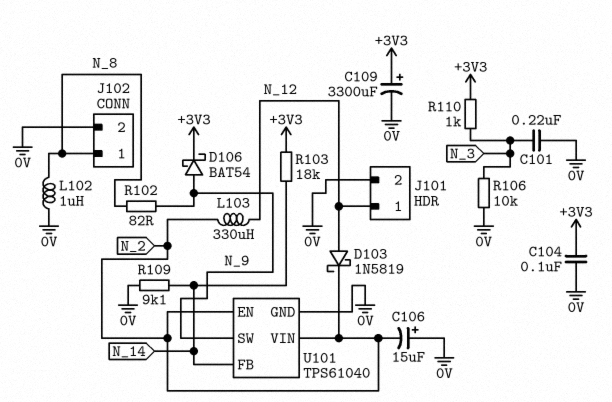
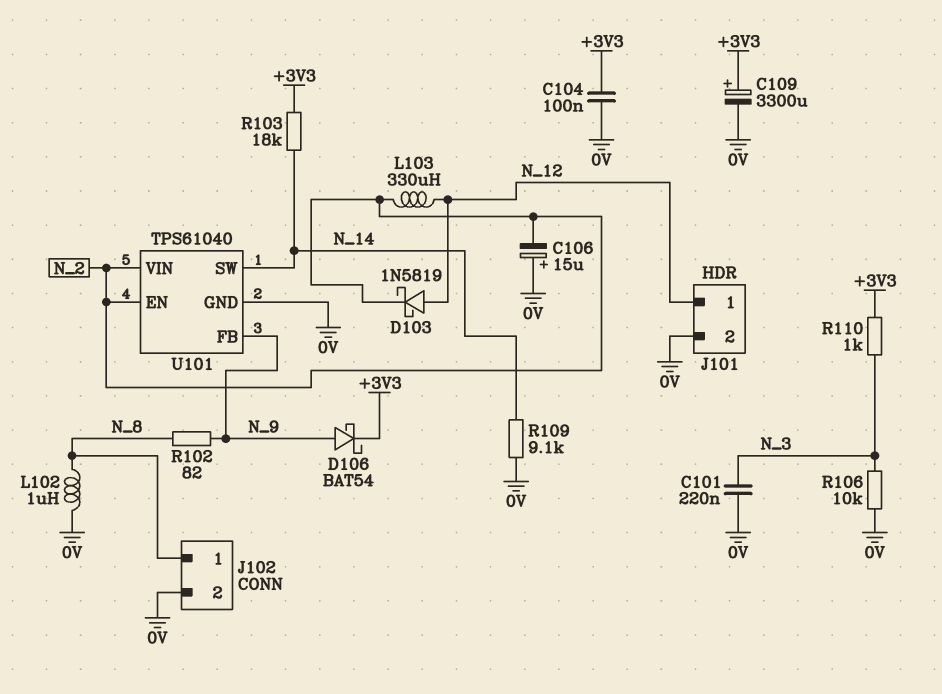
U101 pin FB: N_14 -> N_9
U101 pin SW: N_9 -> N_14

